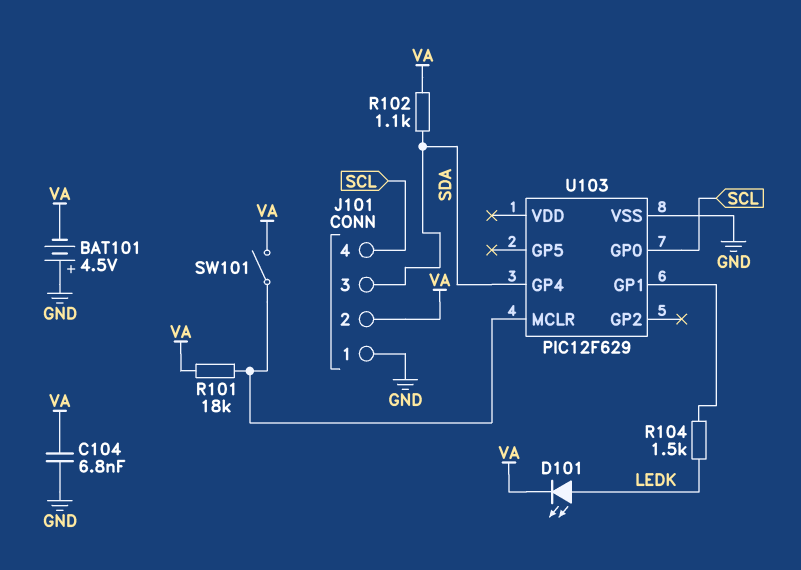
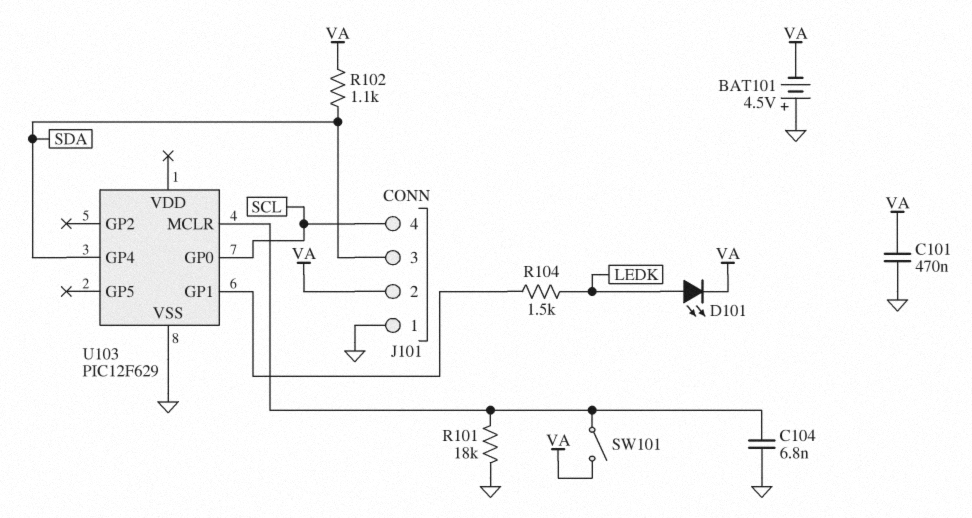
C101: none -> 470nF (GND, VA)
C104: 6.8nF (GND, VA) -> 6.8nF (GND, U103/MCLR)
R101: 18k (U103/MCLR, VA) -> 18k (GND, U103/MCLR)

